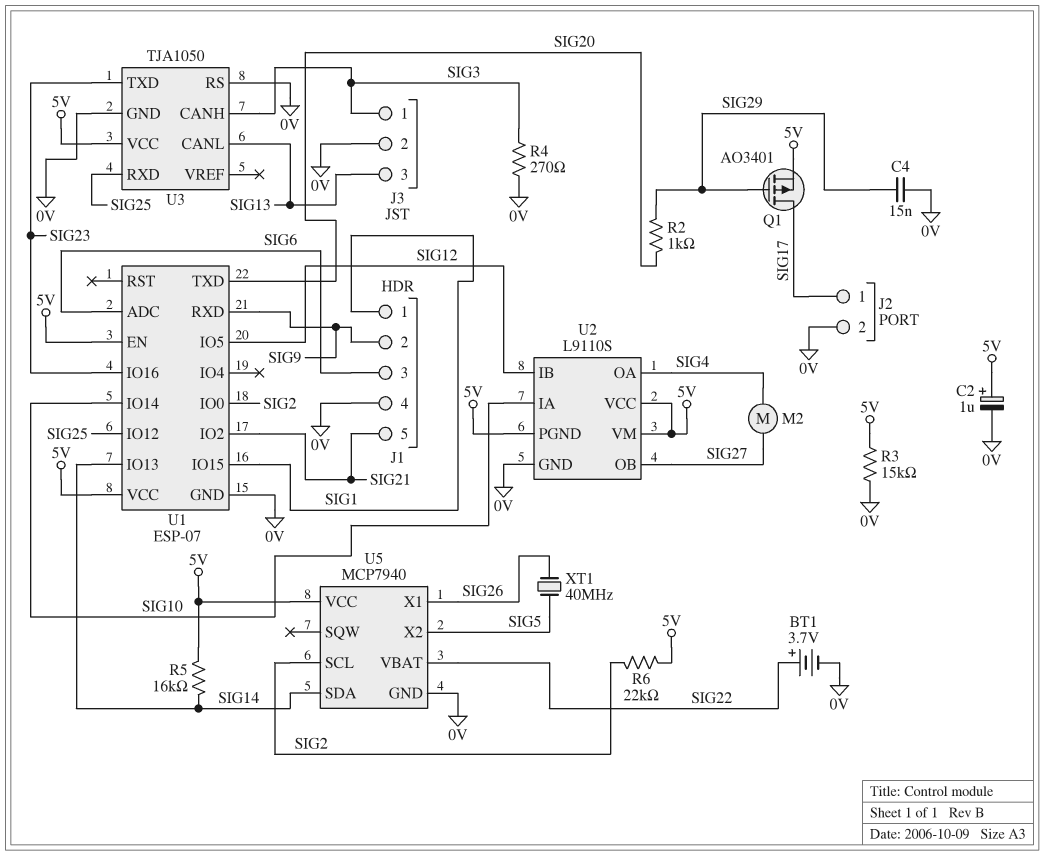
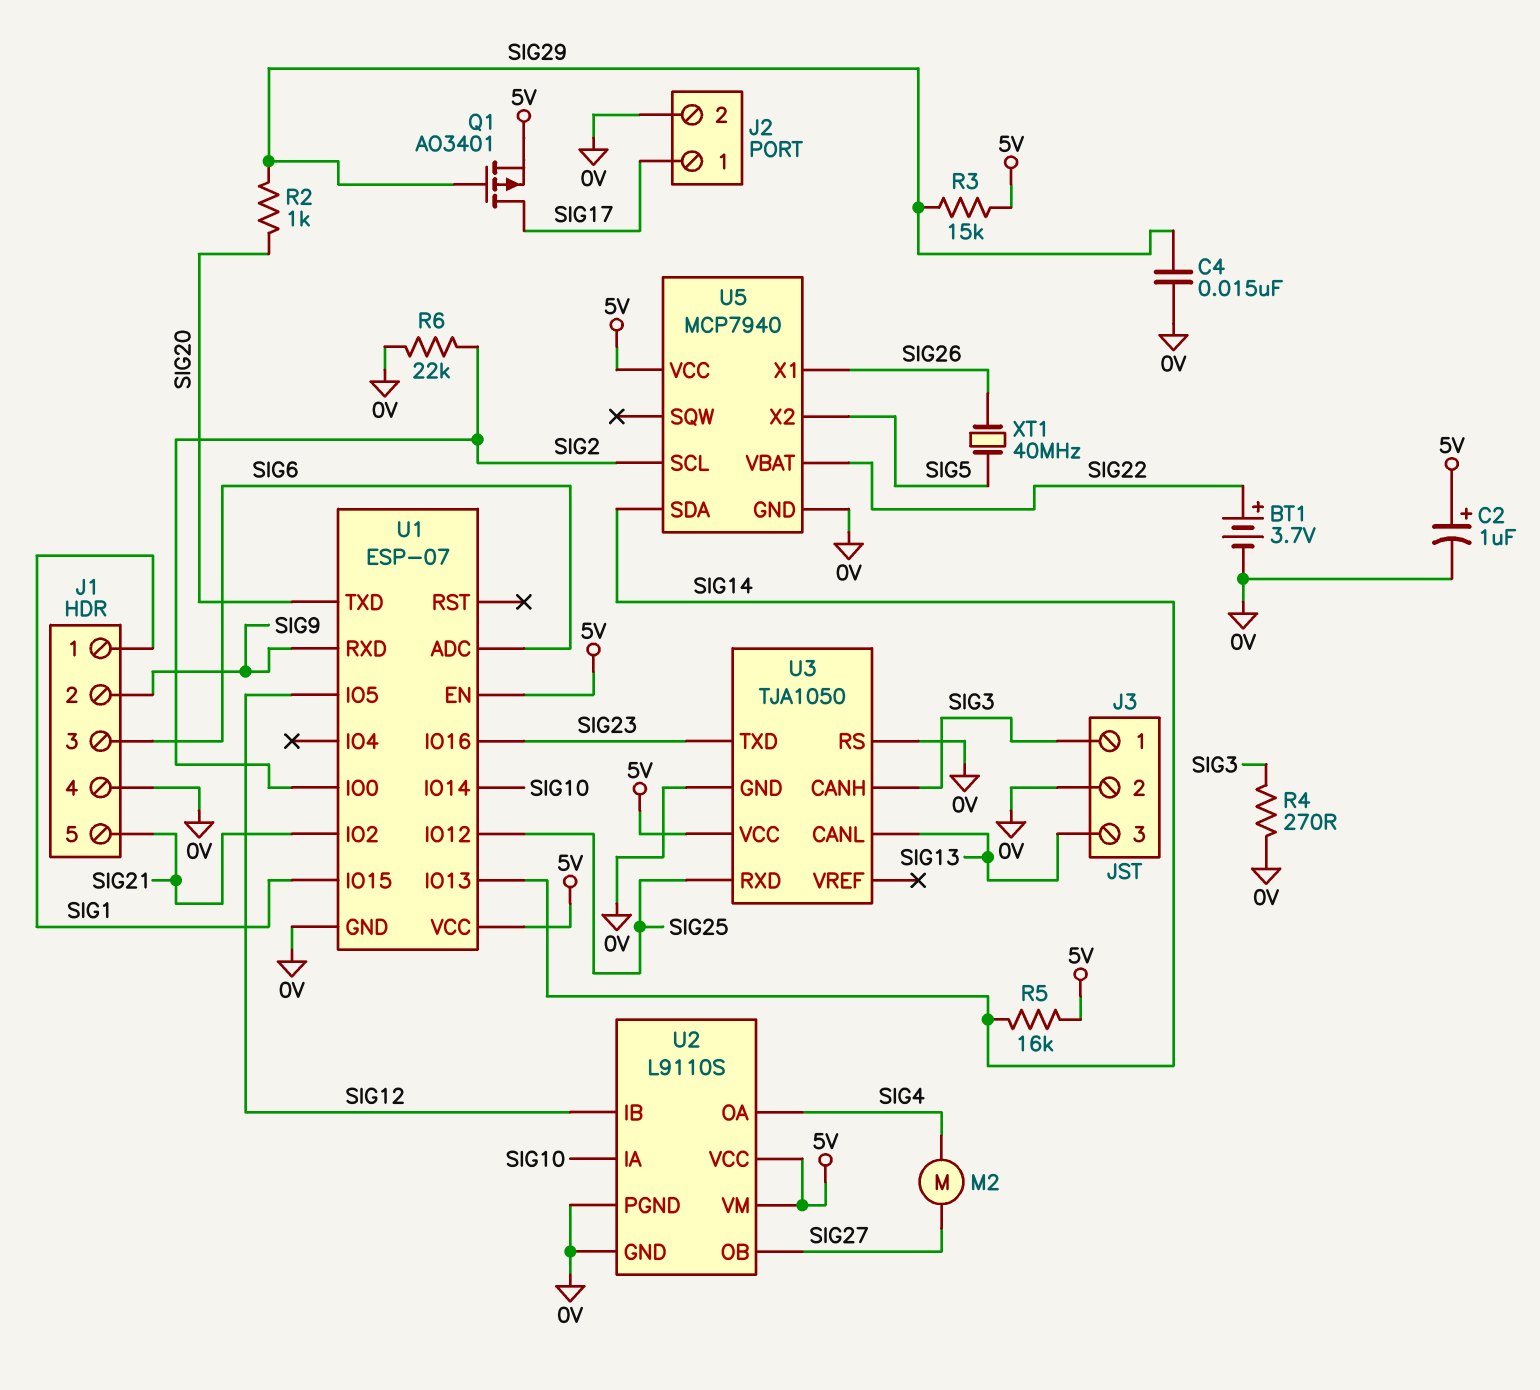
R3: 15k (0V, 5V) -> 15k (5V, SIG29)
R6: 22k (5V, SIG2) -> 22k (0V, SIG2)
U2 pin PGND: 5V -> 0V

